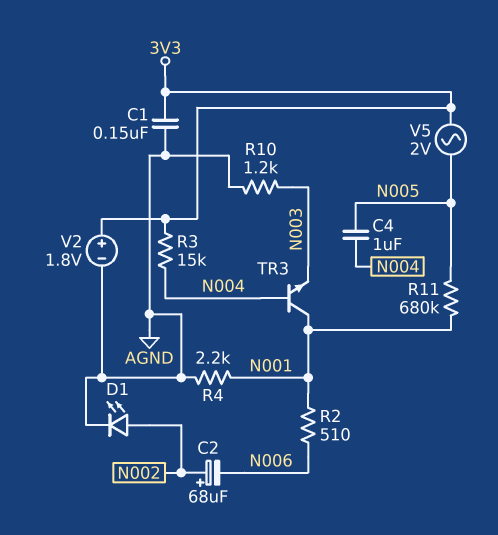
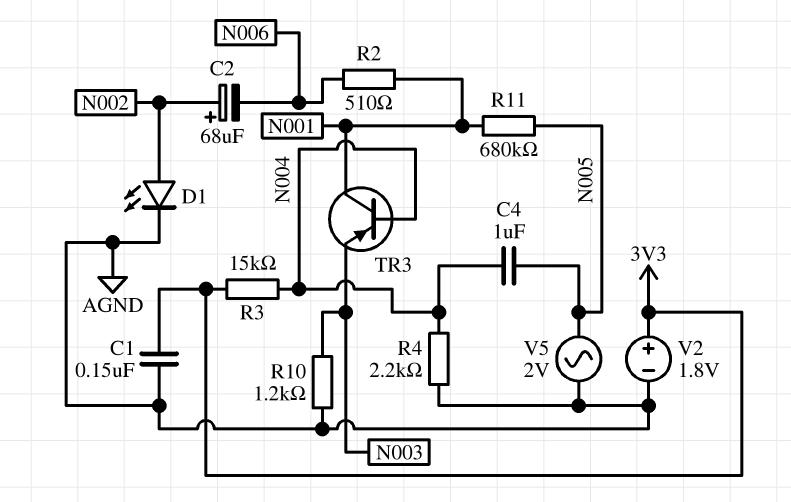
R4: 2.2k (AGND, N001) -> 2.2k (AGND, N004)
TR3: NPN (B N004, C N001, E N003) -> PNP (B N004, C N001, E N003)
V5: AC 2V (3V3, N005) -> AC 2V (AGND, N005)

